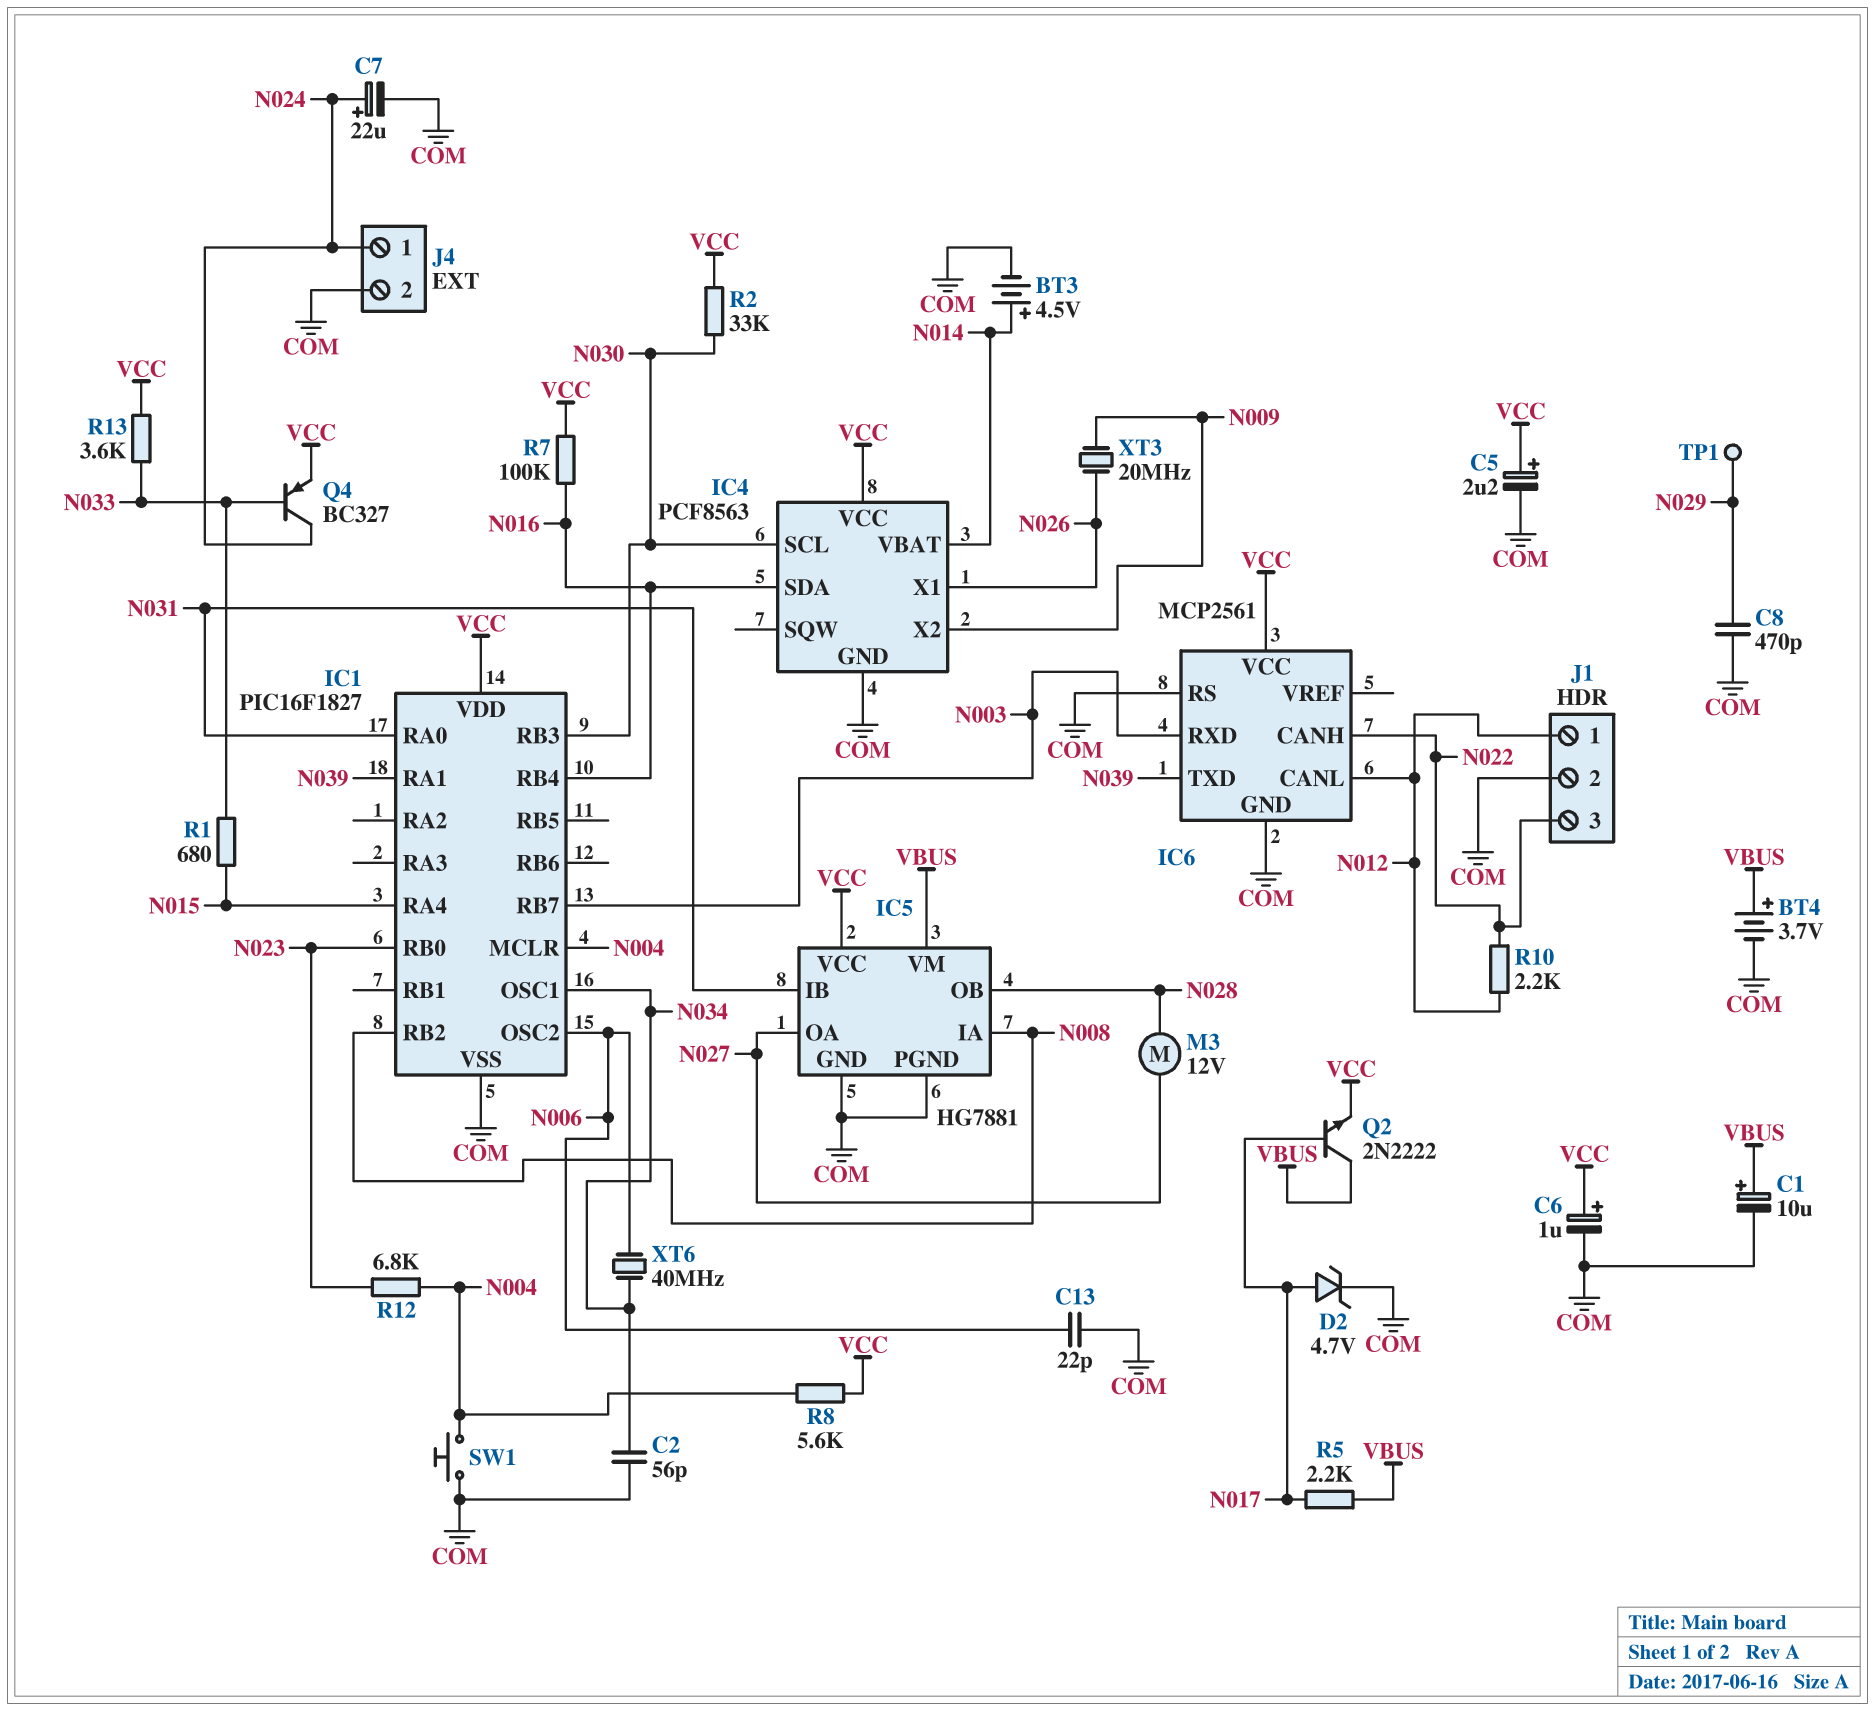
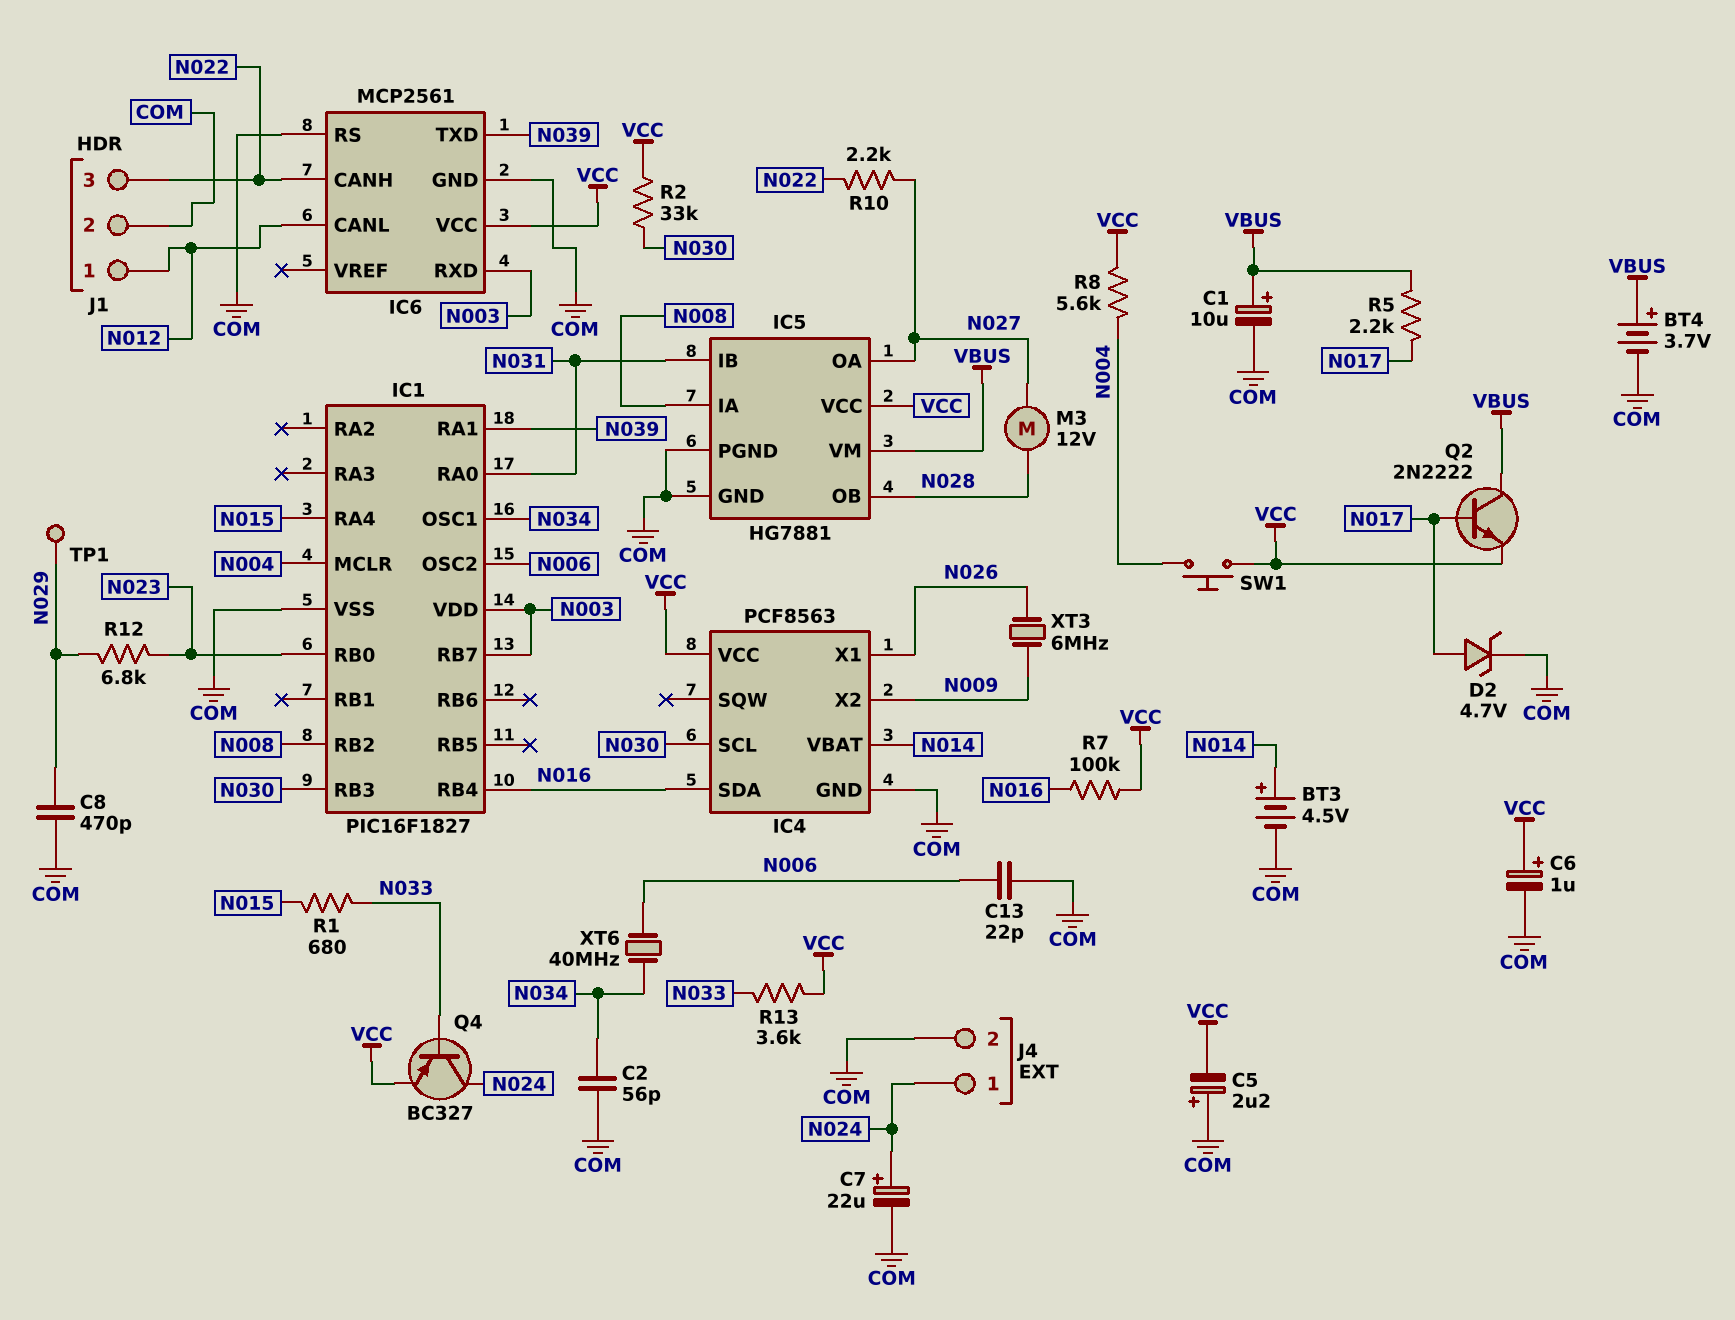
C5: 2.2uF (plus VCC, minus COM) -> 2.2uF (plus COM, minus VCC)
IC1 pin VDD: VCC -> N003
R10: 2.2k (N012, N022) -> 2.2k (N022, N027)
R12: 6.8k (N004, N023) -> 6.8k (N023, N029)
SW1: button (COM, N004) -> button (N004, VCC)
XT3: 20MHz (N009, N026) -> 6MHz (N009, N026)

